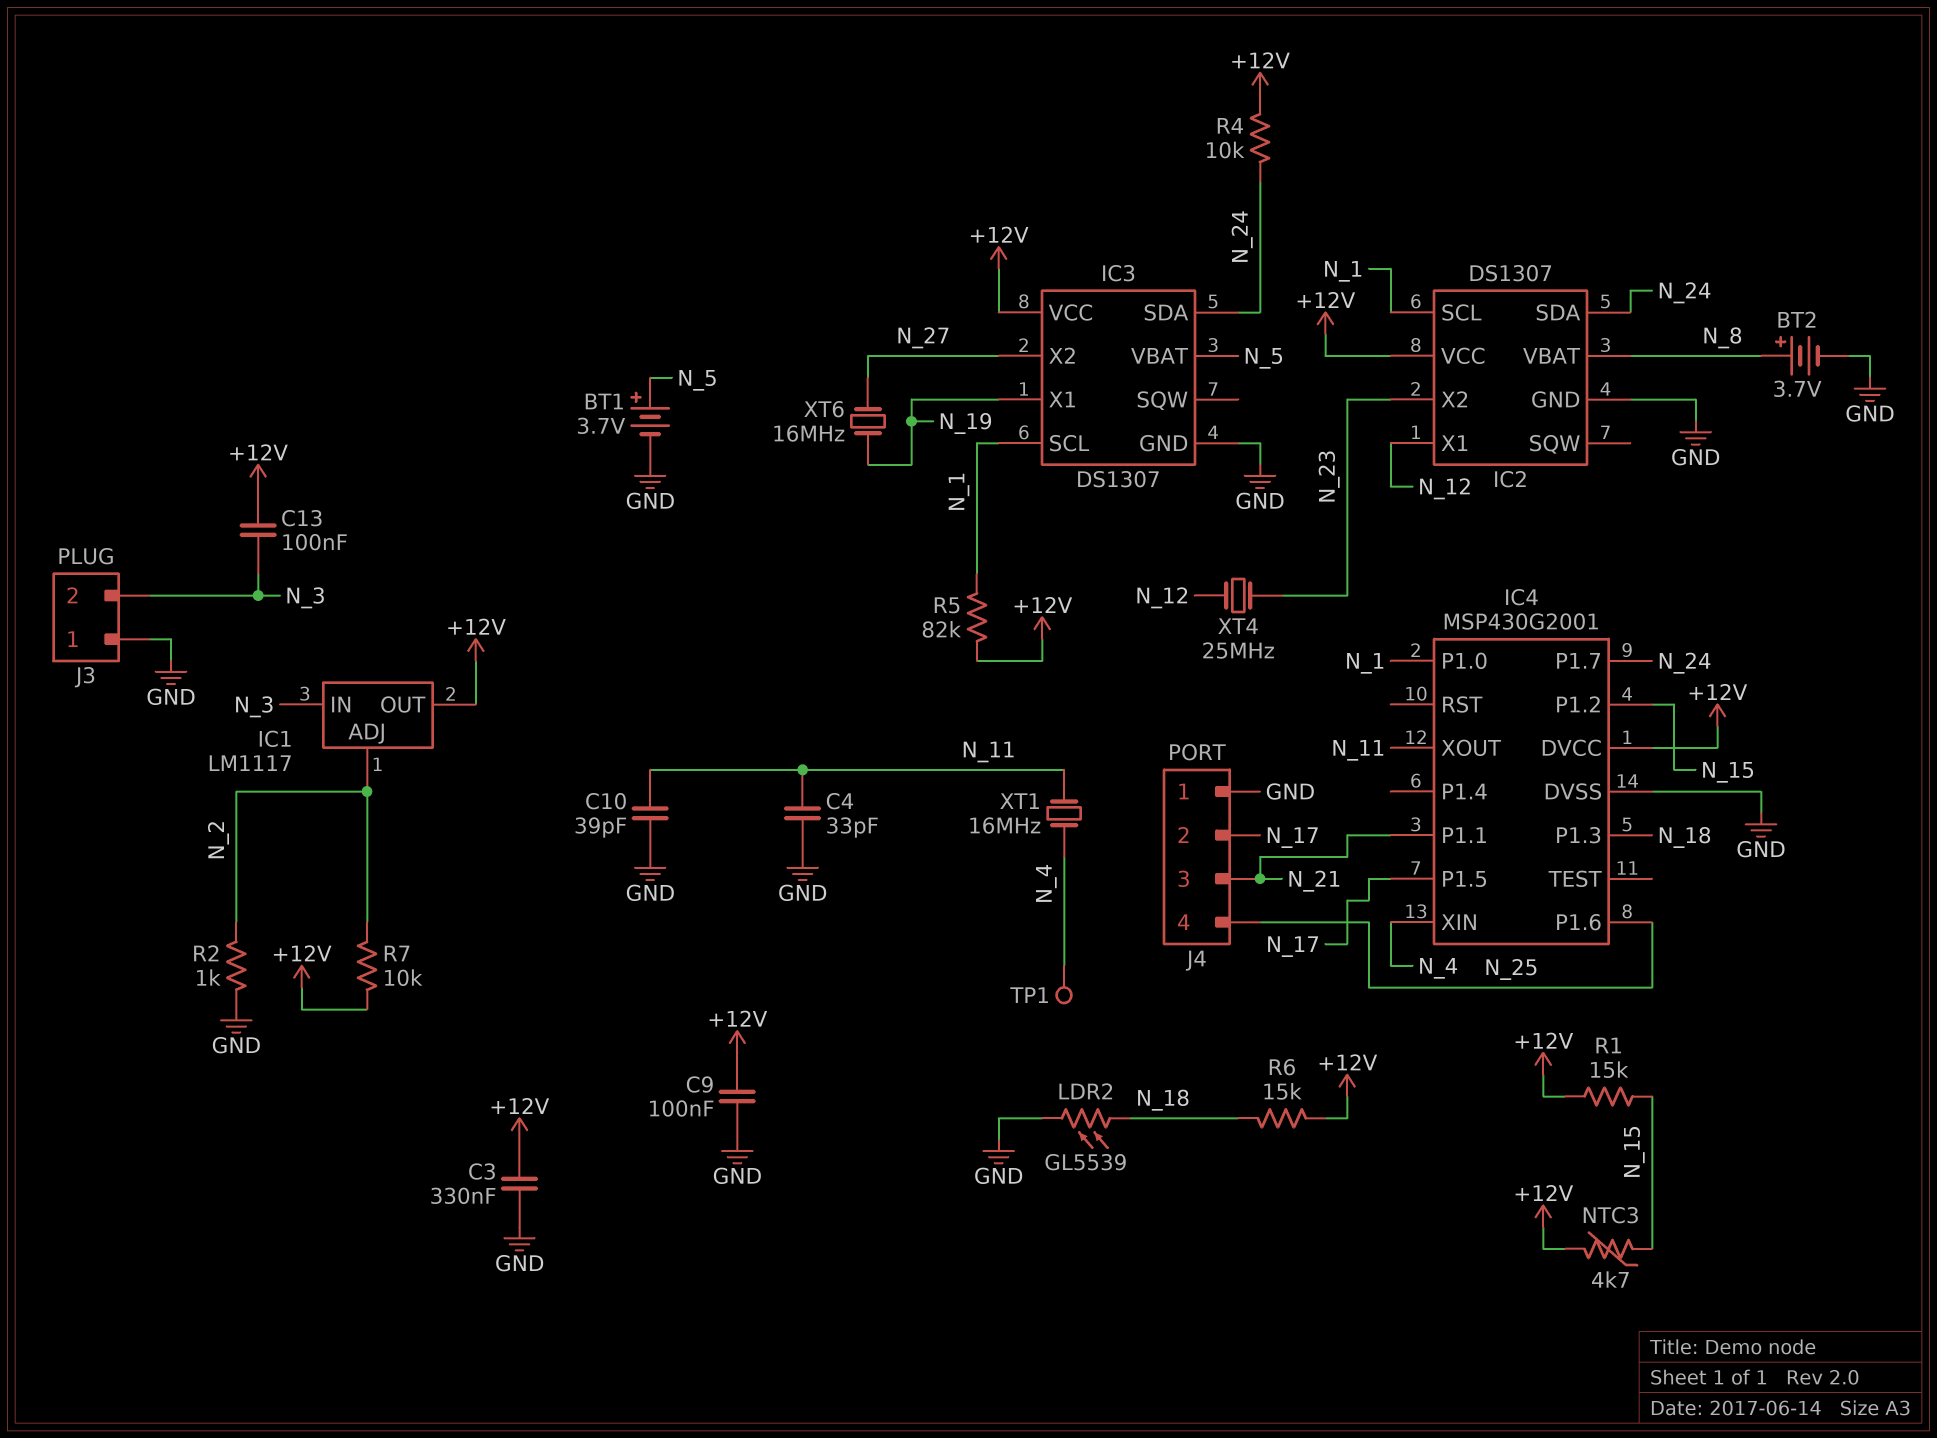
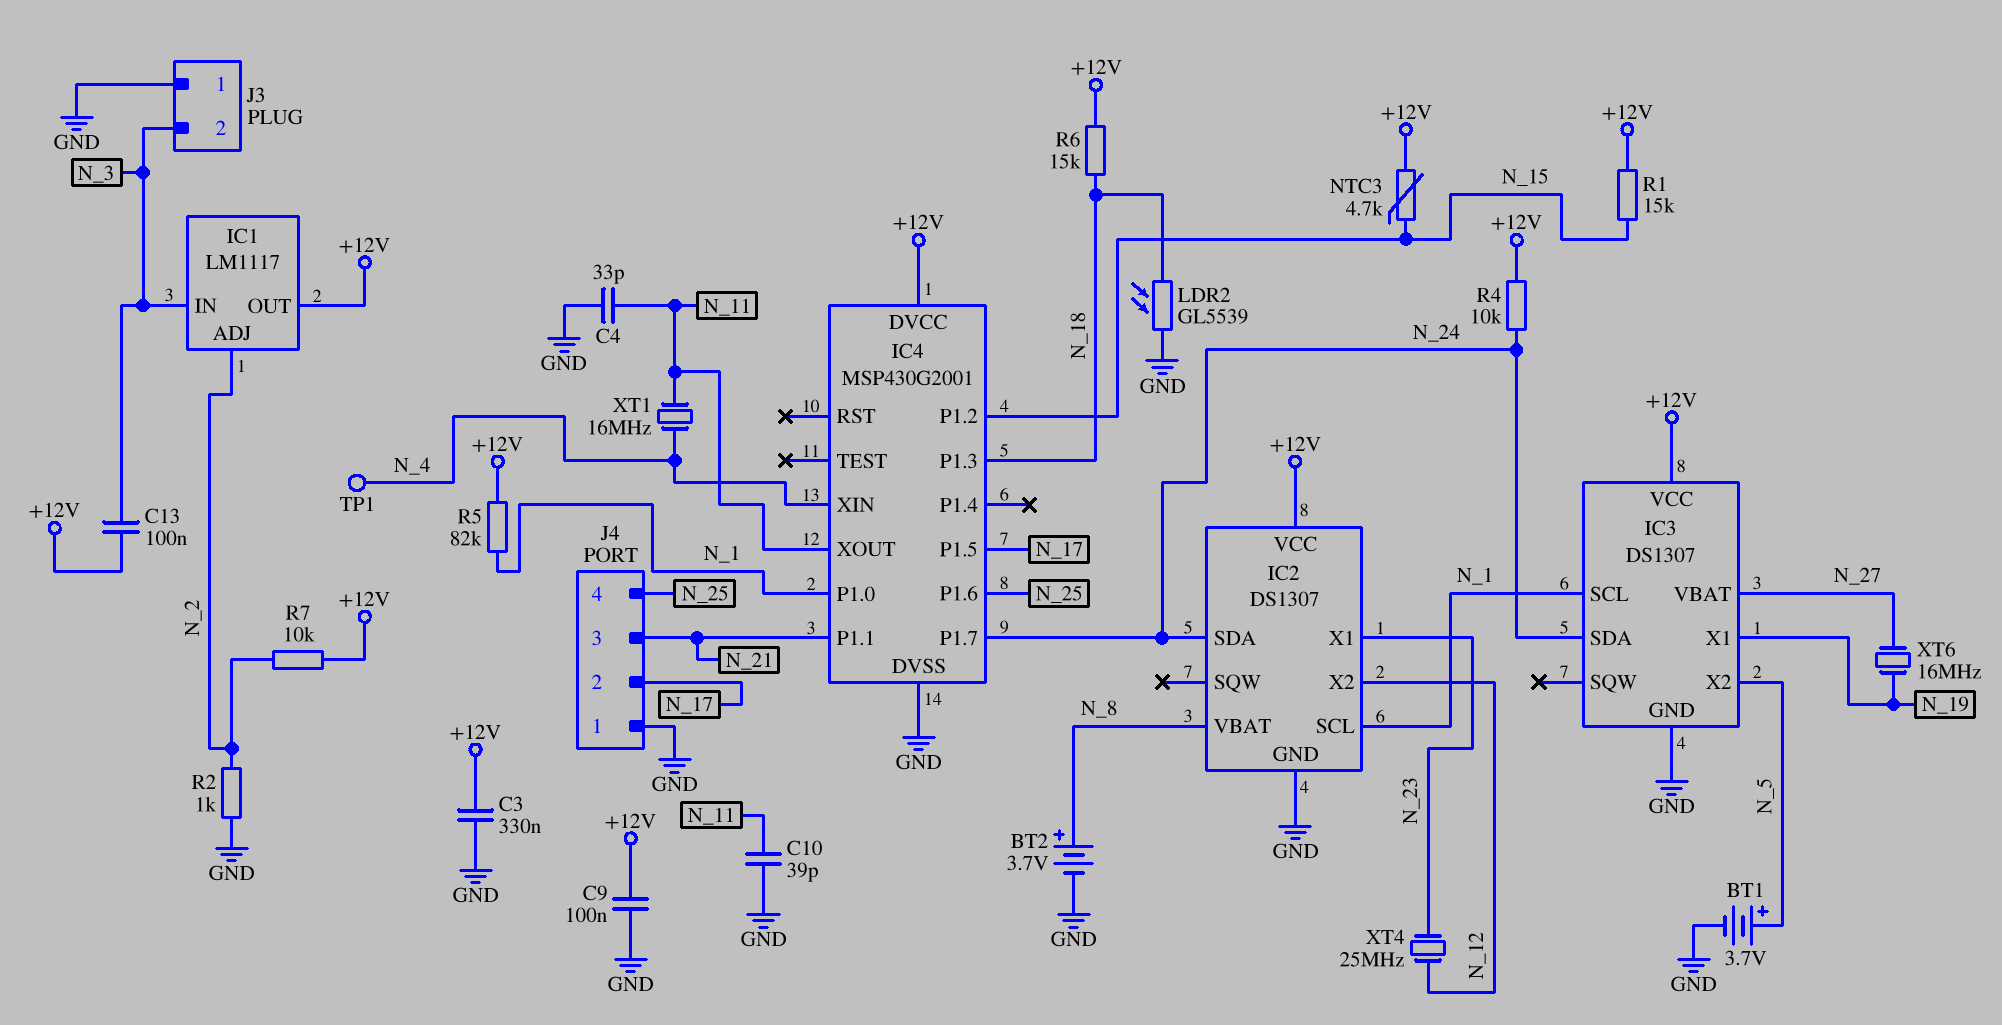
IC2 pin X1: N_12 -> N_23
IC2 pin X2: N_23 -> N_12
IC3 pin VBAT: N_5 -> N_27
IC3 pin X2: N_27 -> N_5

